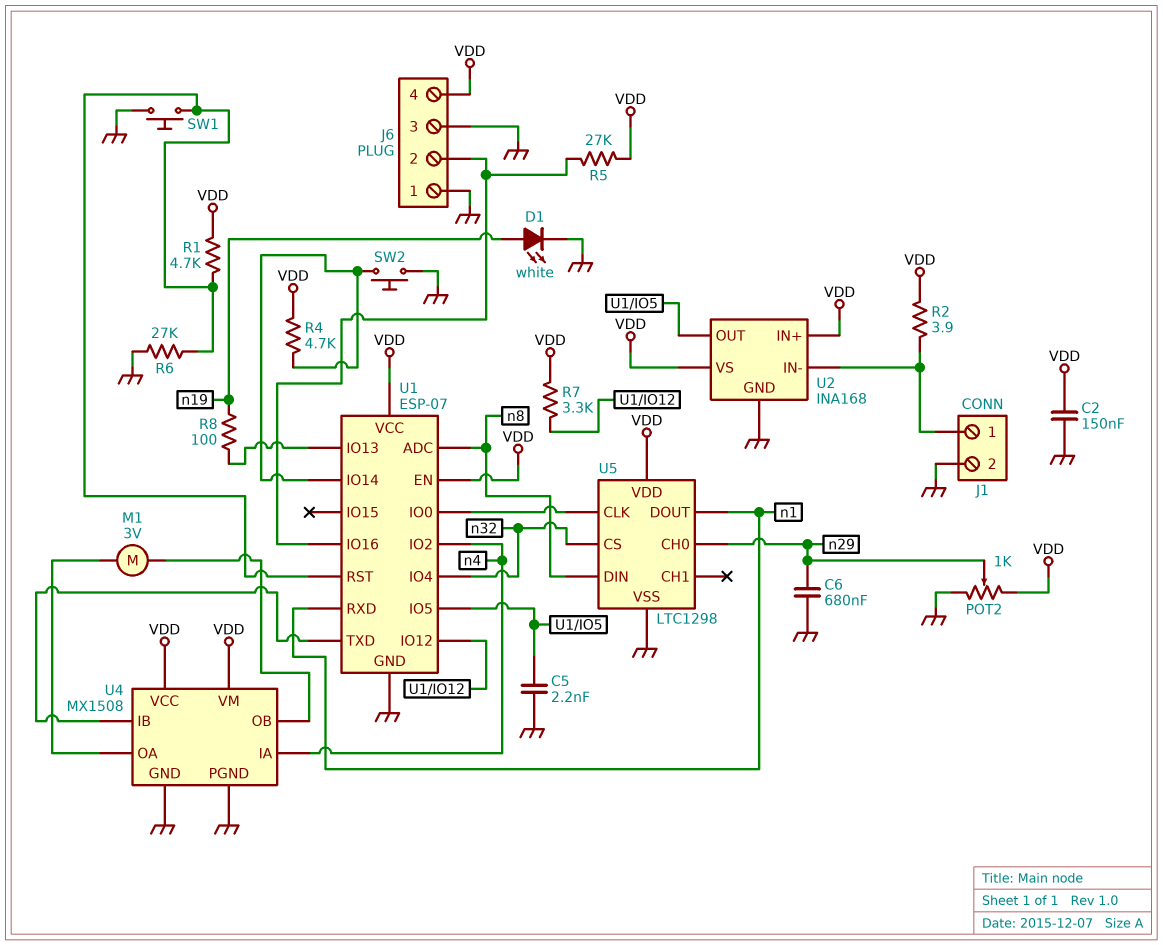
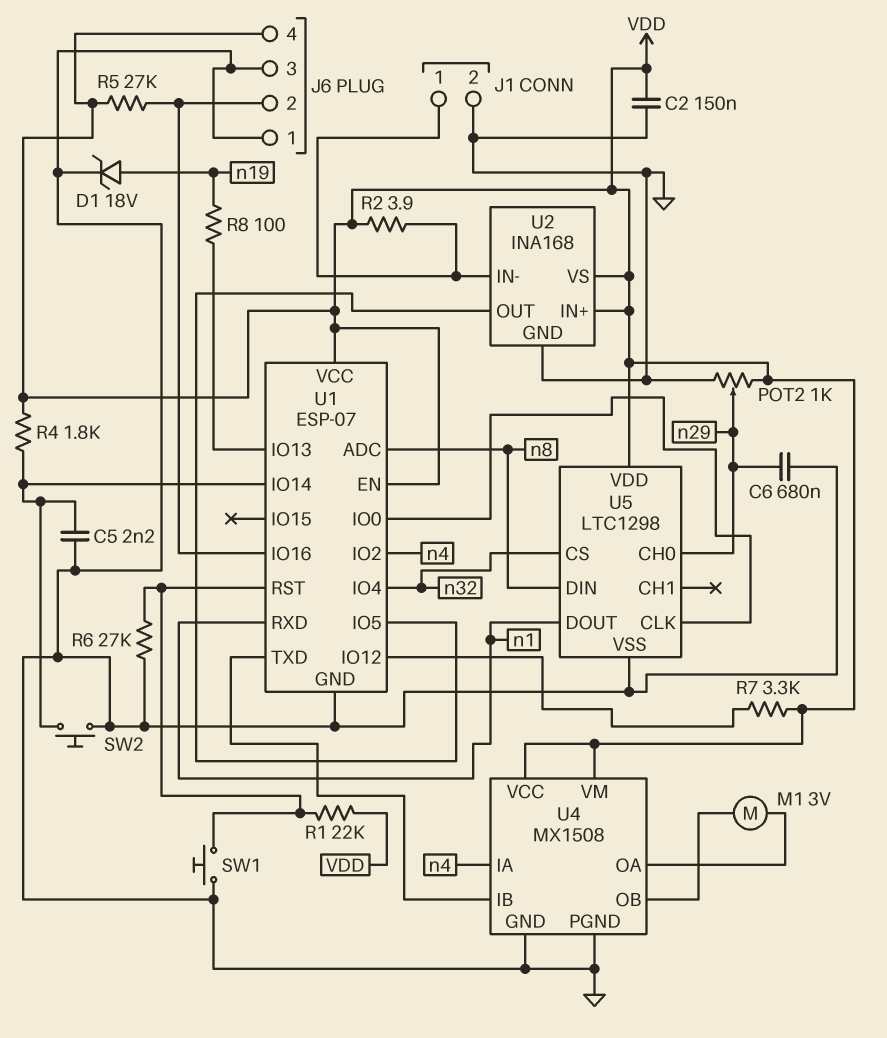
C5: 2.2nF (GND, U1/IO5) -> 2.2nF (GND, U1/IO14)
D1: LED white (A n19, K GND) -> zener 18V (A n19, K GND)
R1: 4.7k (U1/RST, VDD) -> 22k (U1/RST, VDD)
R4: 4.7k (U1/IO14, VDD) -> 1.8k (U1/IO14, VDD)

